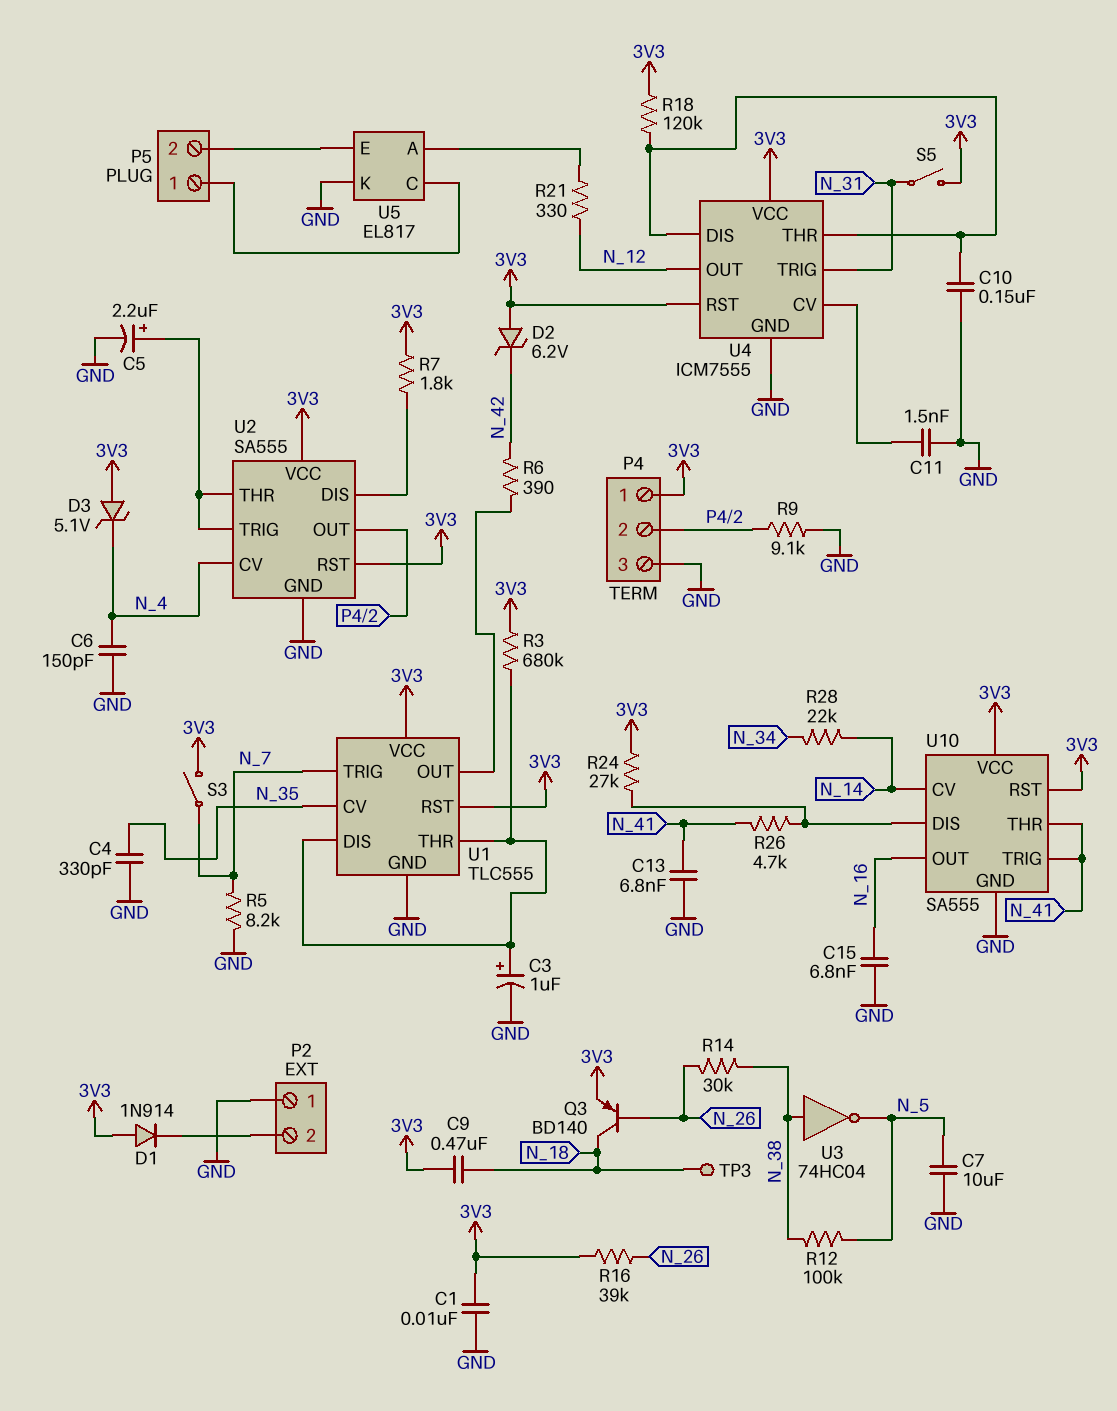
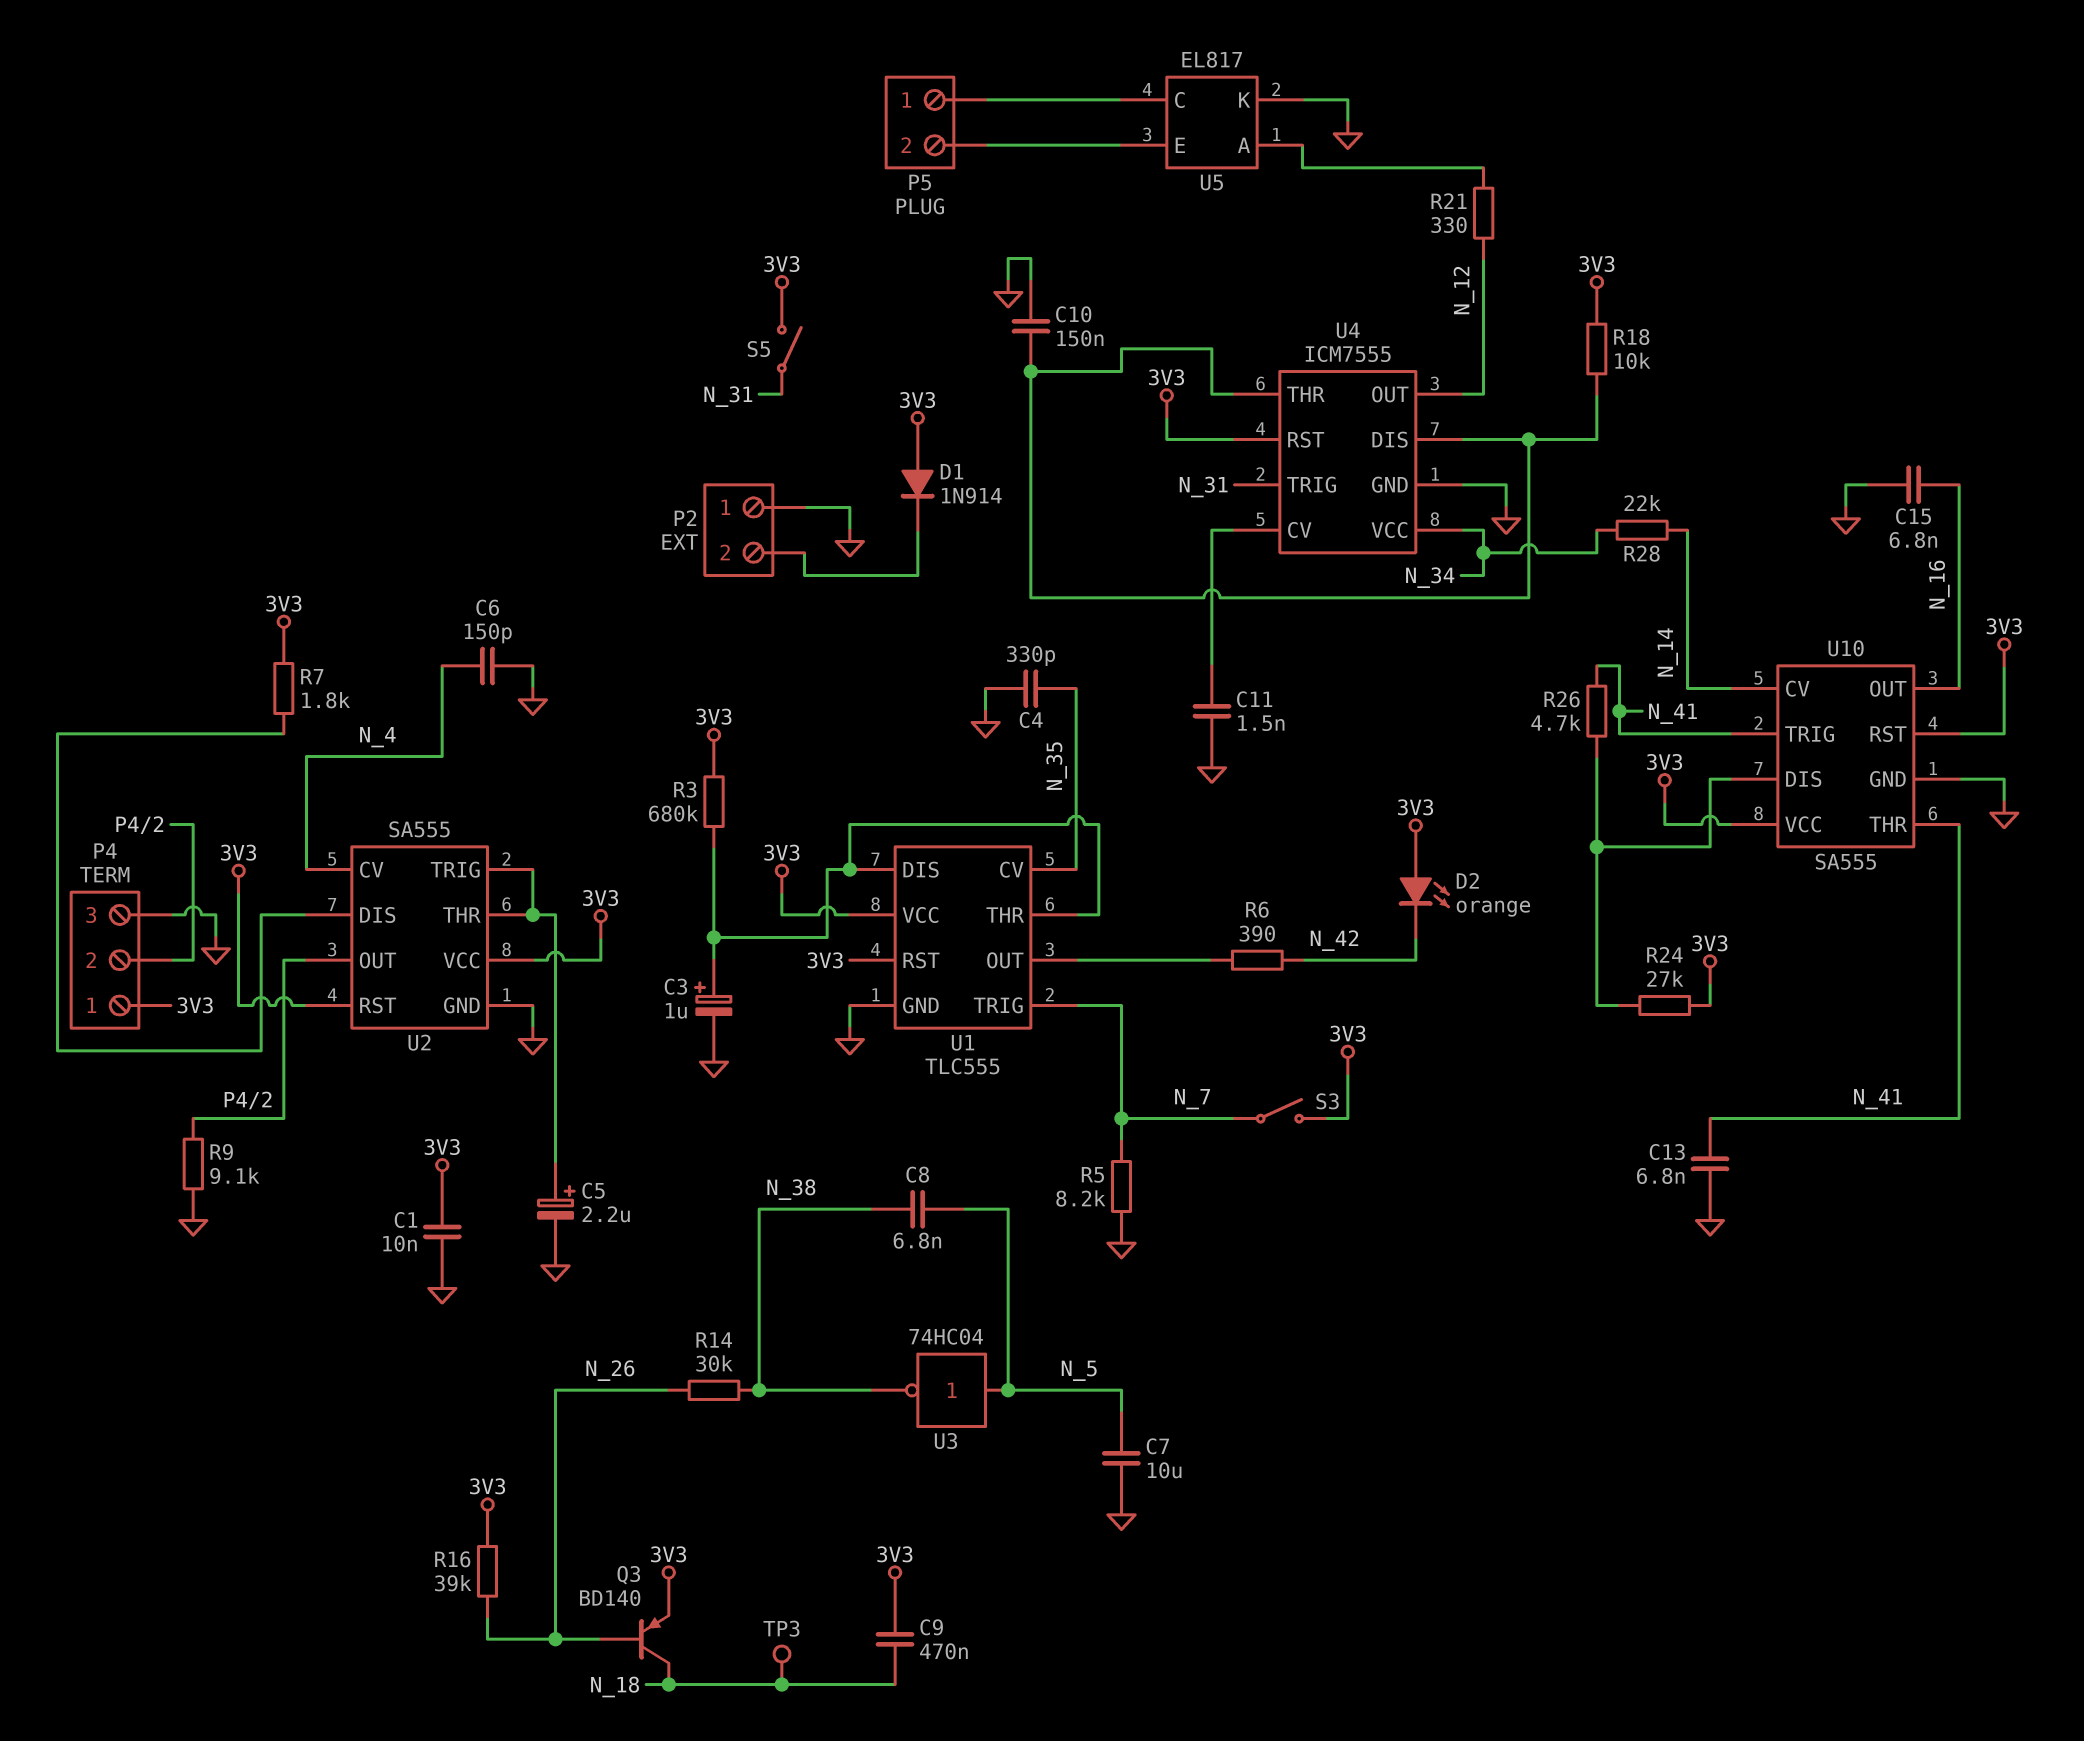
C8: none -> 6.8nF (N_5, N_38)
D2: zener 6.2V (A 3V3, K N_42) -> LED orange (A 3V3, K N_42)
D3: zener 5.1V (A 3V3, K N_4) -> none
R12: 100k (N_5, N_38) -> none
R18: 120k (3V3, U4/DIS) -> 10k (3V3, U4/DIS)
U3: NOT 74HC04 (in N_38, out N_5) -> NOT 74HC04 (in N_5, out N_38)
U4 pin VCC: 3V3 -> N_34

